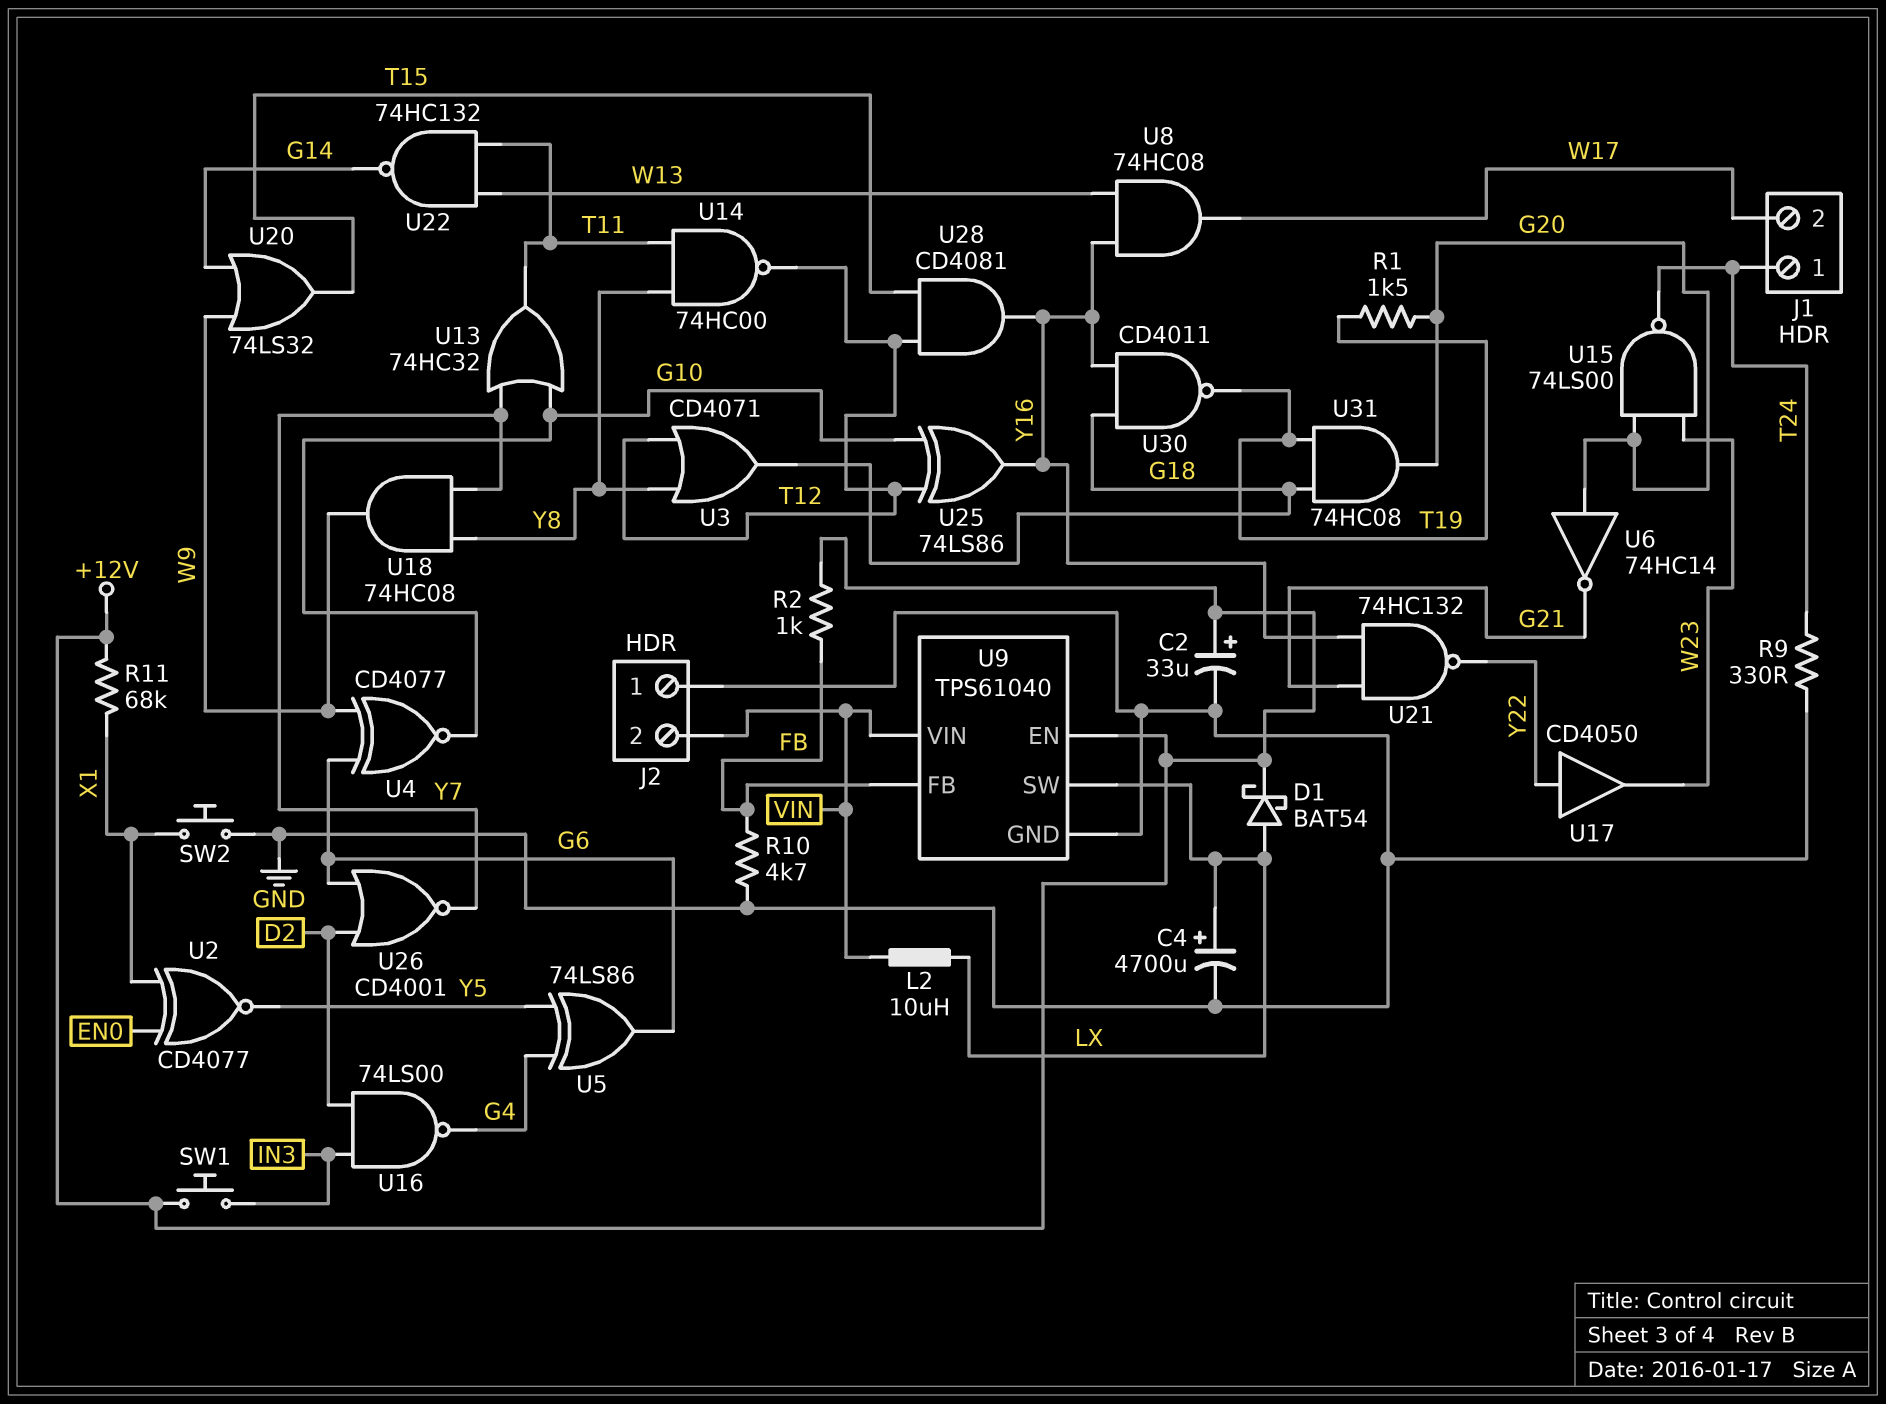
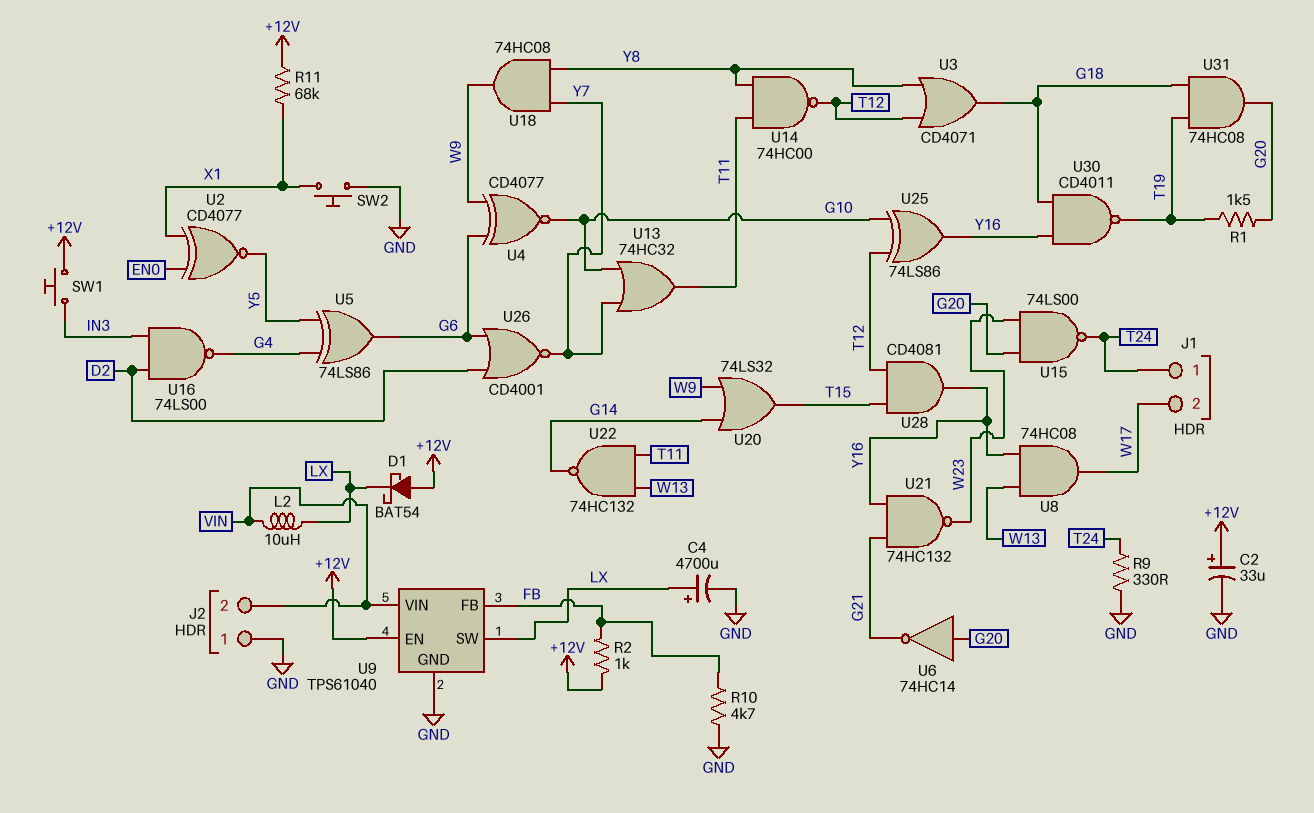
D1: schottky BAT54 (A LX, K +12V) -> schottky BAT54 (A +12V, K LX)
U17: buffer CD4050 (in Y22, out W23) -> none
U21: NAND 74HC132 (in G21, in Y16, out Y22) -> NAND 74HC132 (in G21, in Y16, out W23)

